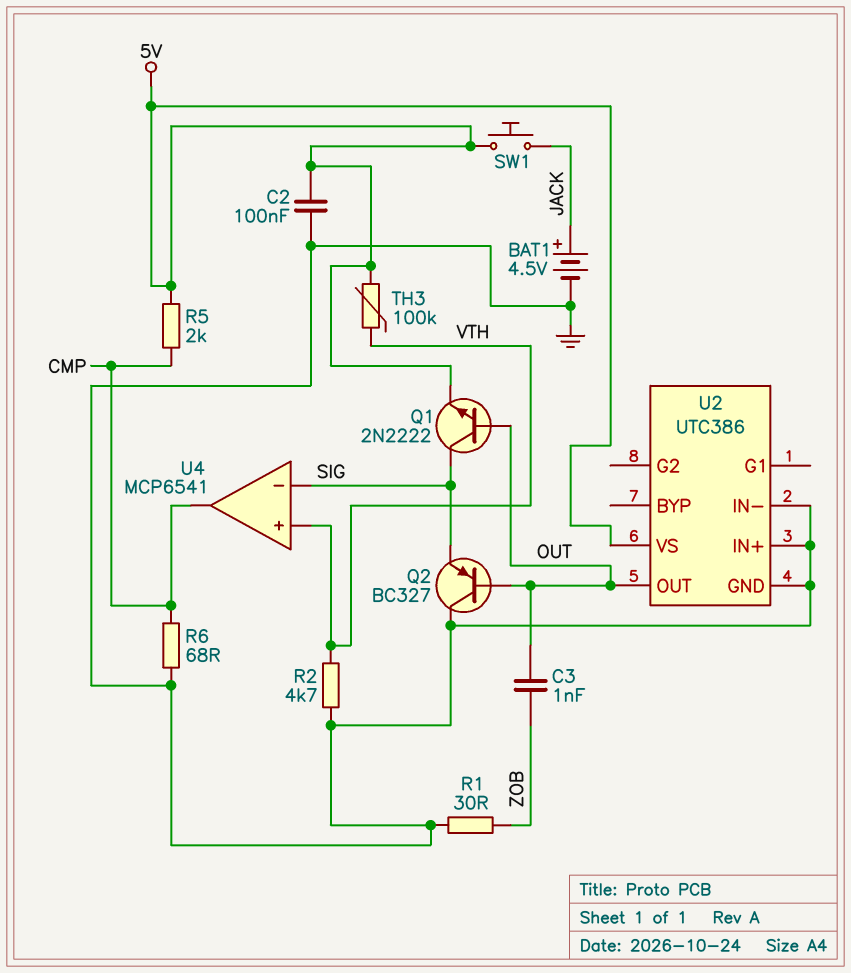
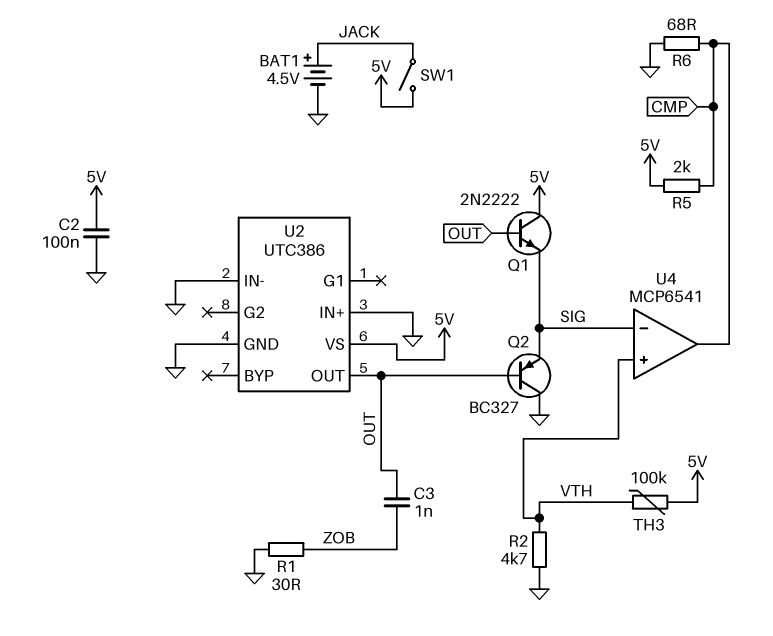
Q1: NPN 2N2222 (B OUT, C SIG, E 5V) -> NPN 2N2222 (B OUT, C 5V, E SIG)
SW1: button (5V, JACK) -> switch (5V, JACK)

